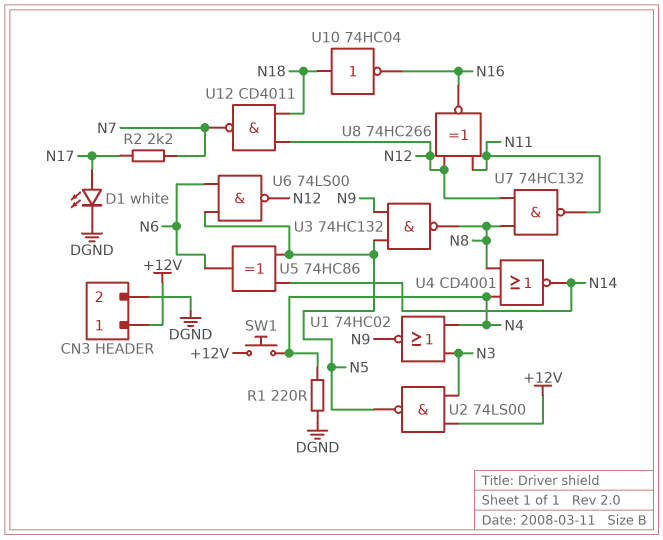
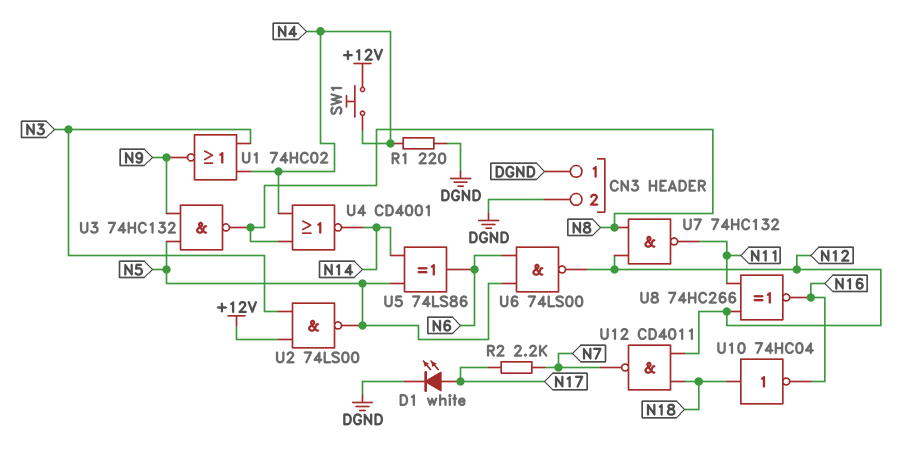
CN3 pin 1: +12V -> DGND
U5: XOR 74HC86 (in N5, in N14, out N6) -> XOR 74LS86 (in N5, in N14, out N6)

